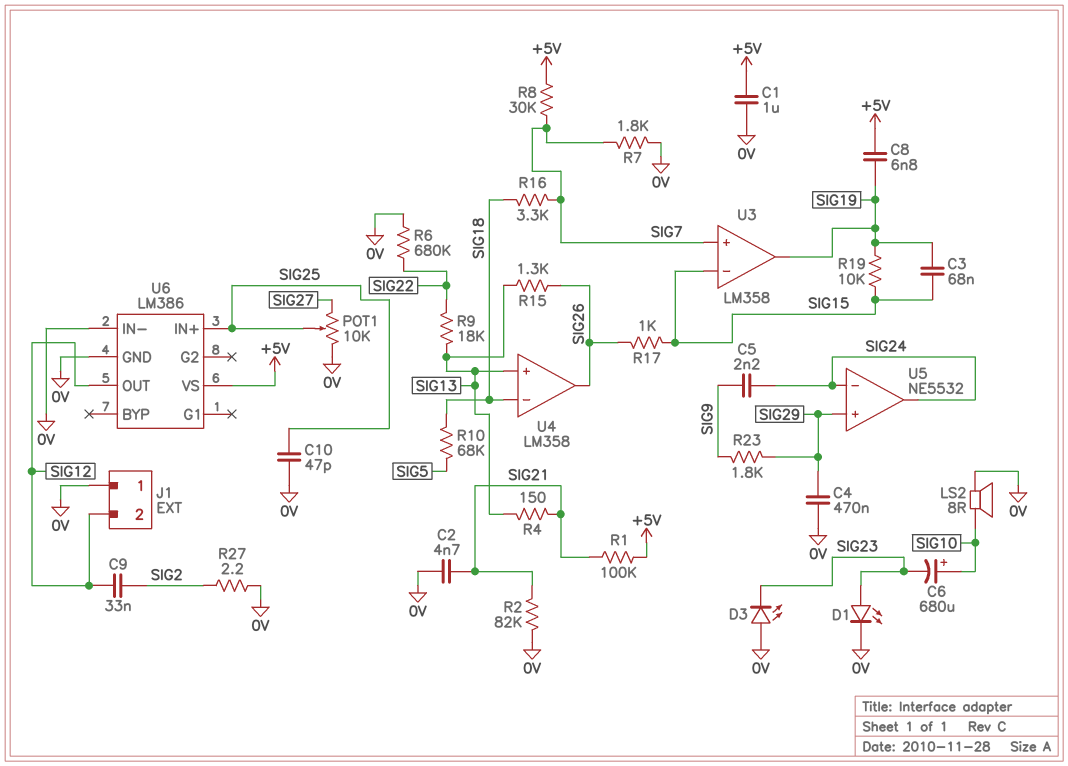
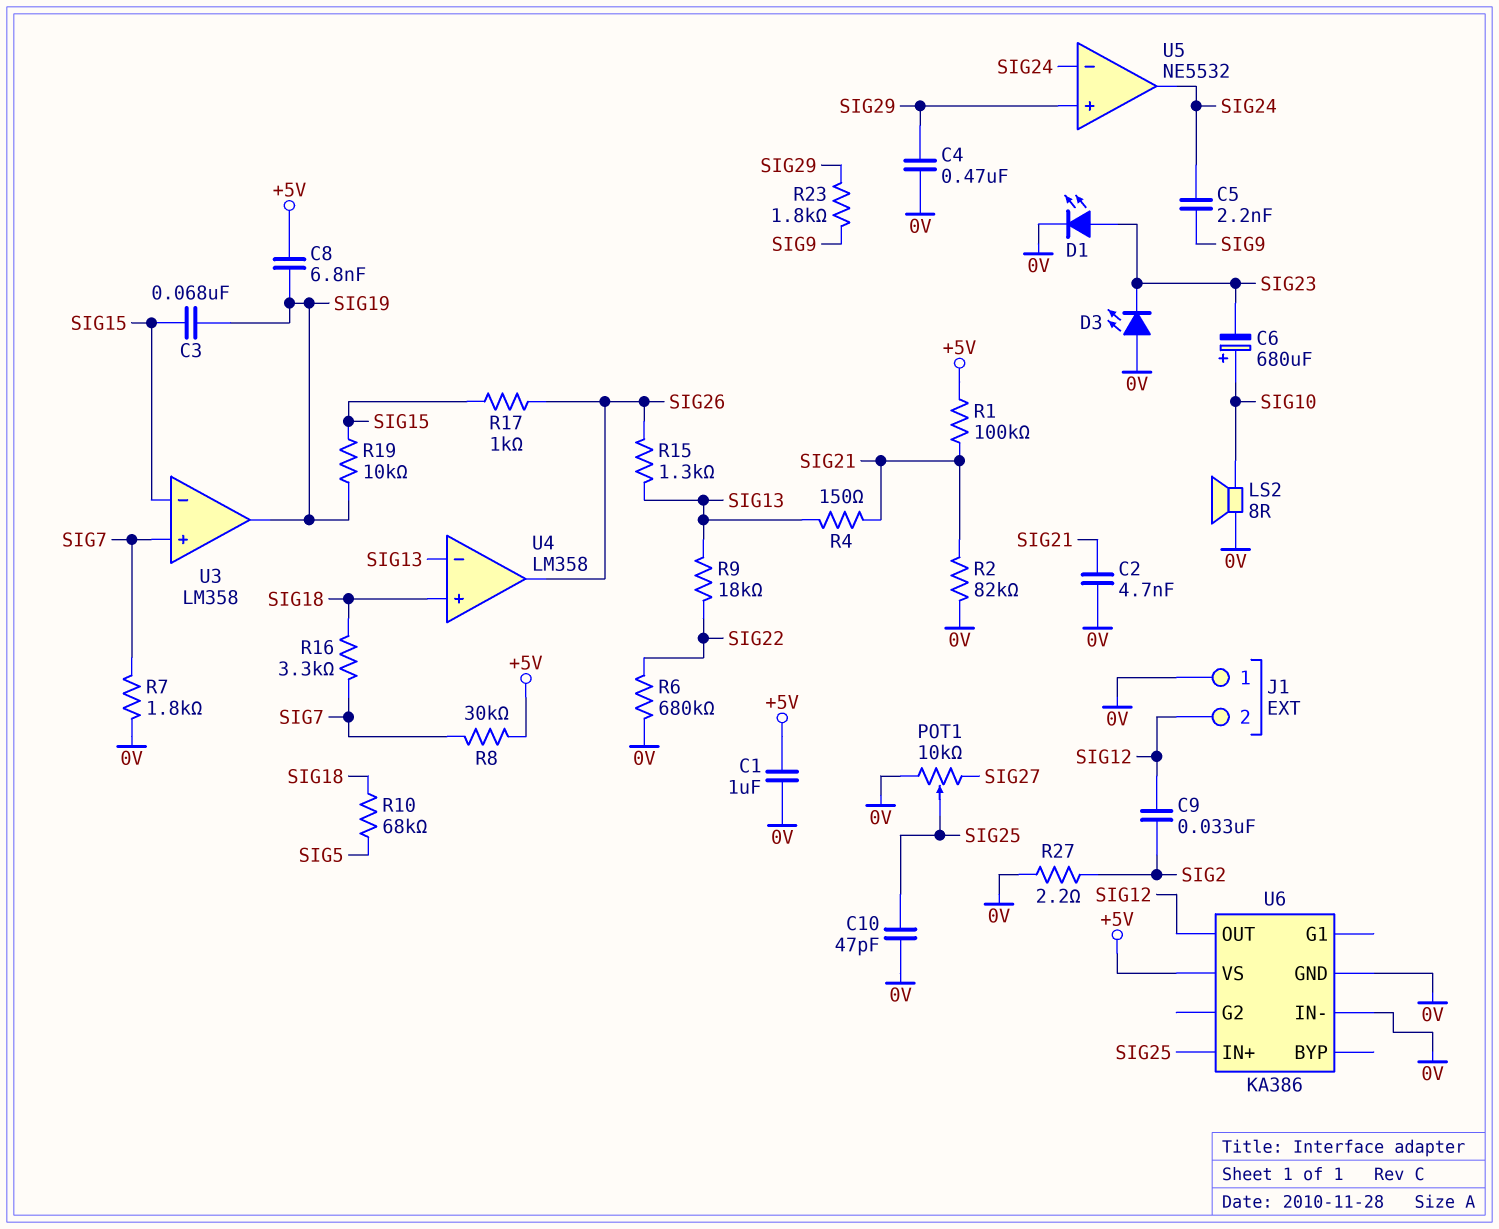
U4 pin in+: SIG13 -> SIG18
U4 pin in-: SIG18 -> SIG13
U6: LM386 -> KA386

